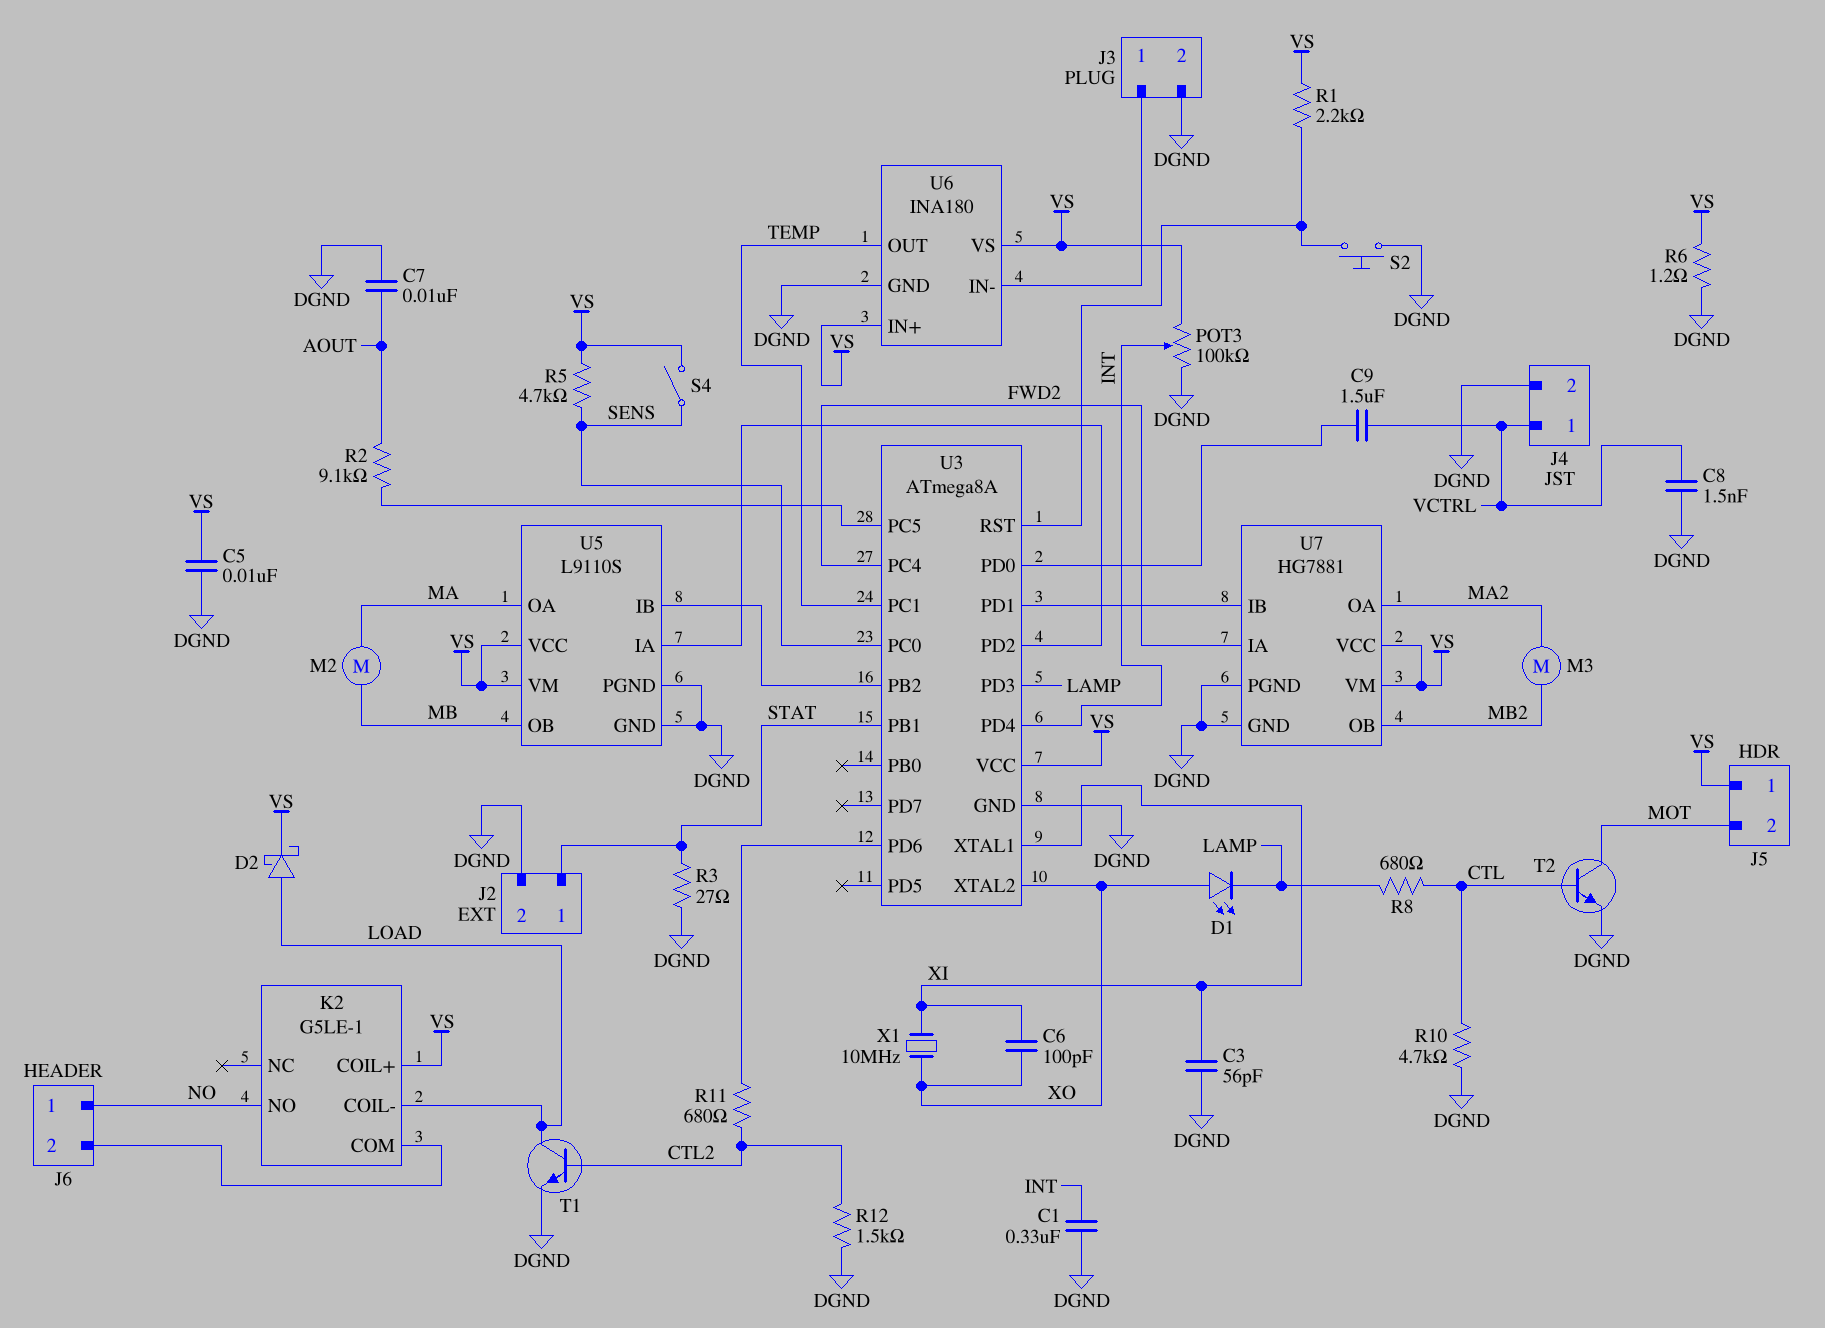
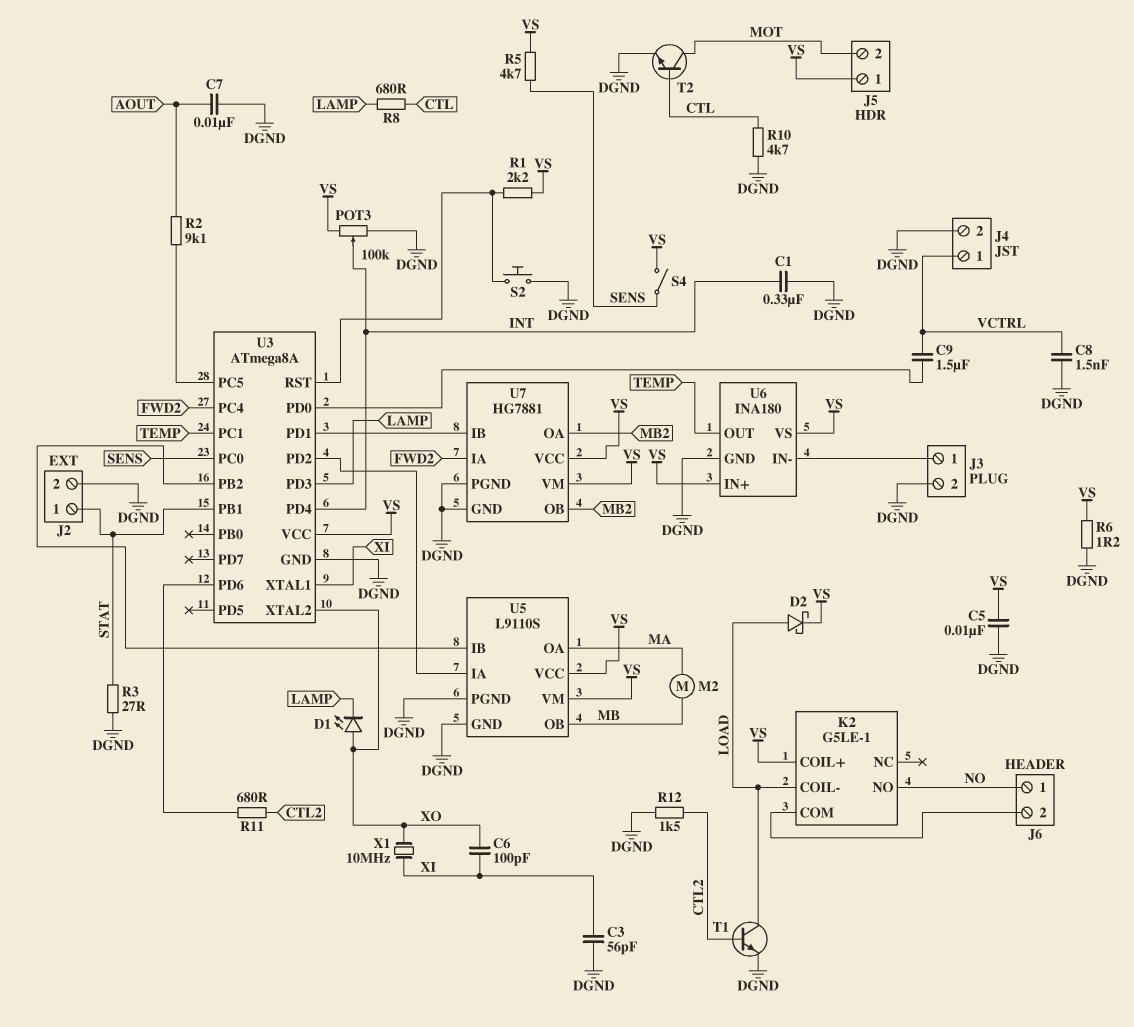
M3: motor (MA2, MB2) -> none
U7 pin OA: MA2 -> MB2

